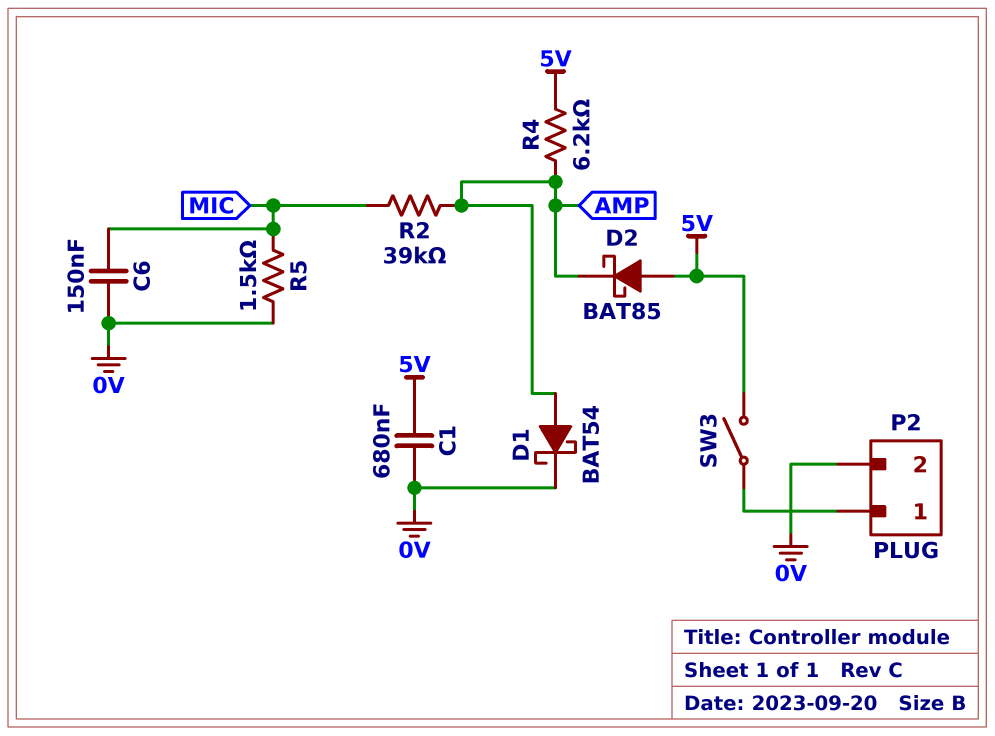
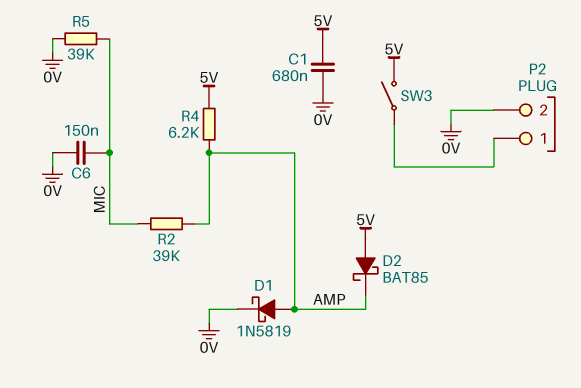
D1: schottky BAT54 (A AMP, K 0V) -> schottky 1N5819 (A AMP, K 0V)
R5: 1.5k (0V, MIC) -> 39k (0V, MIC)

